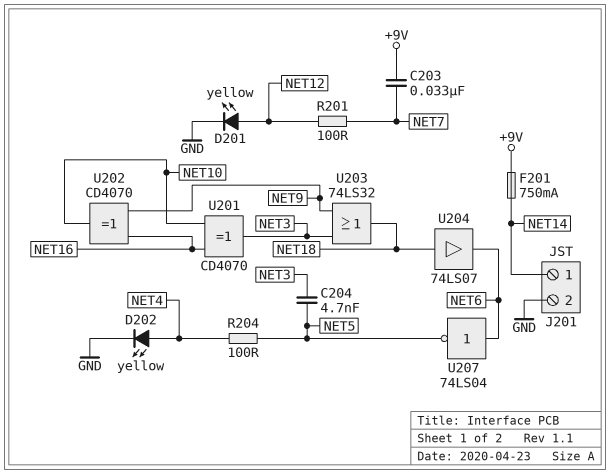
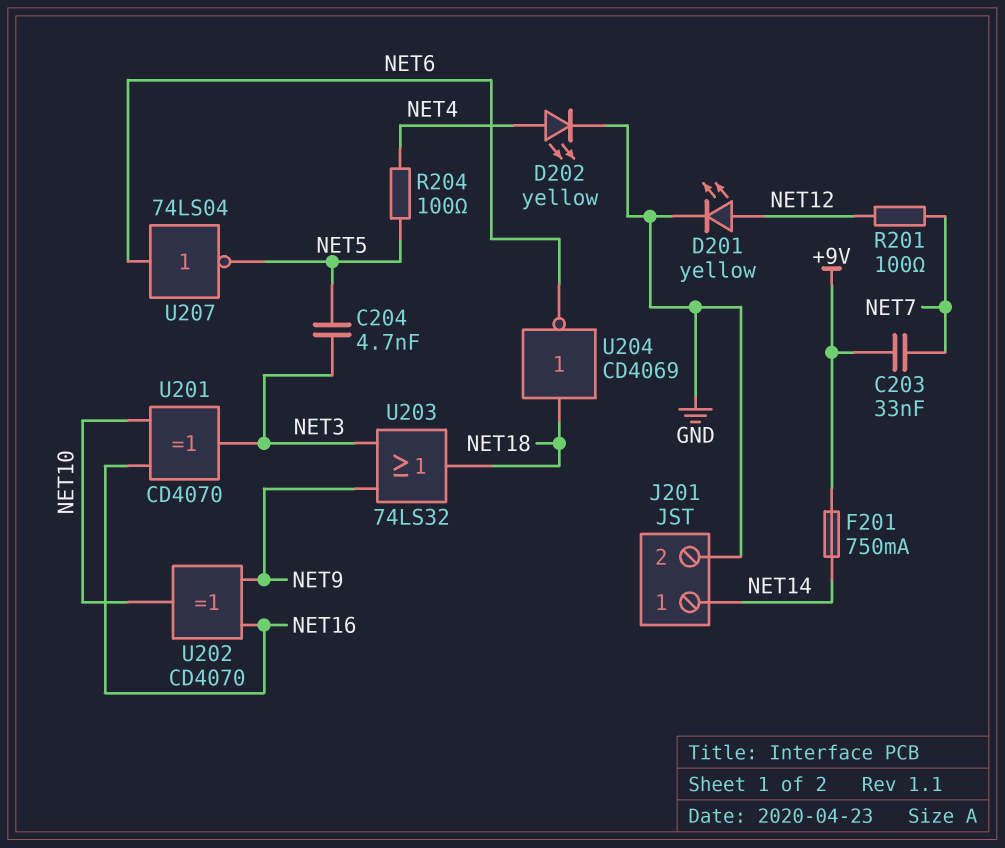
U204: buffer 74LS07 (in NET18, out NET6) -> NOT CD4069 (in NET18, out NET6)

